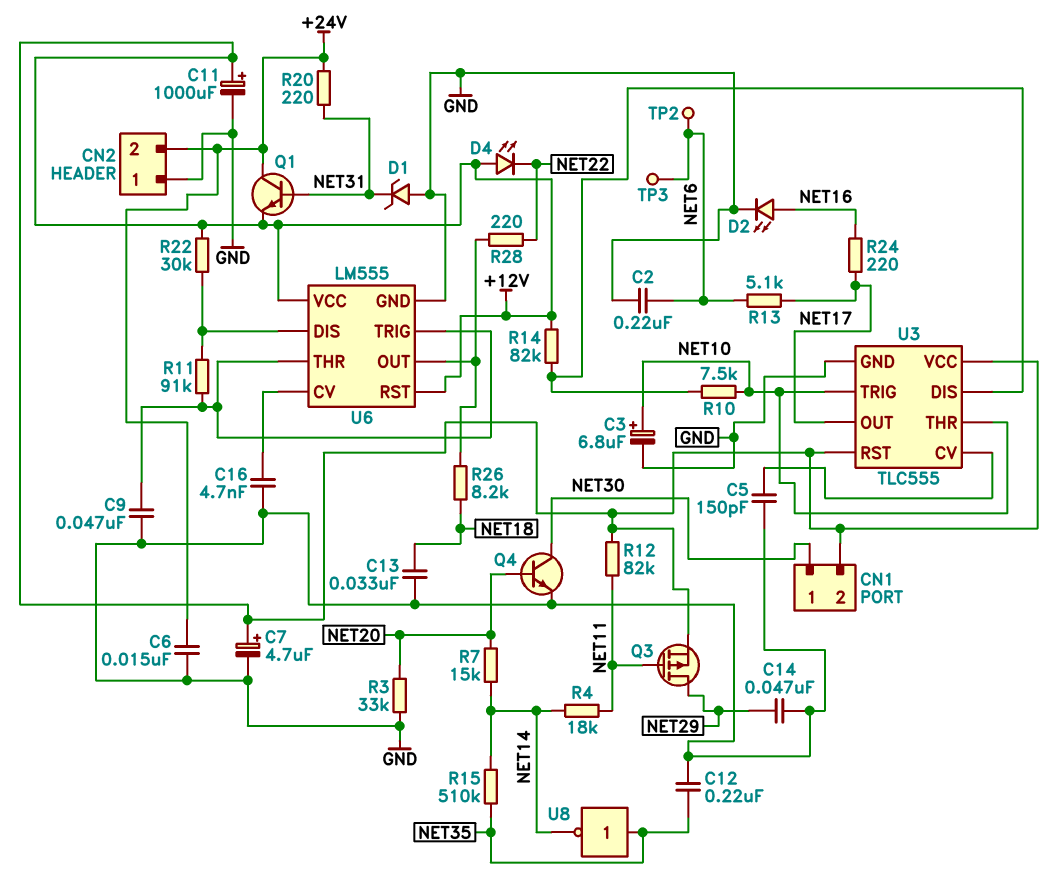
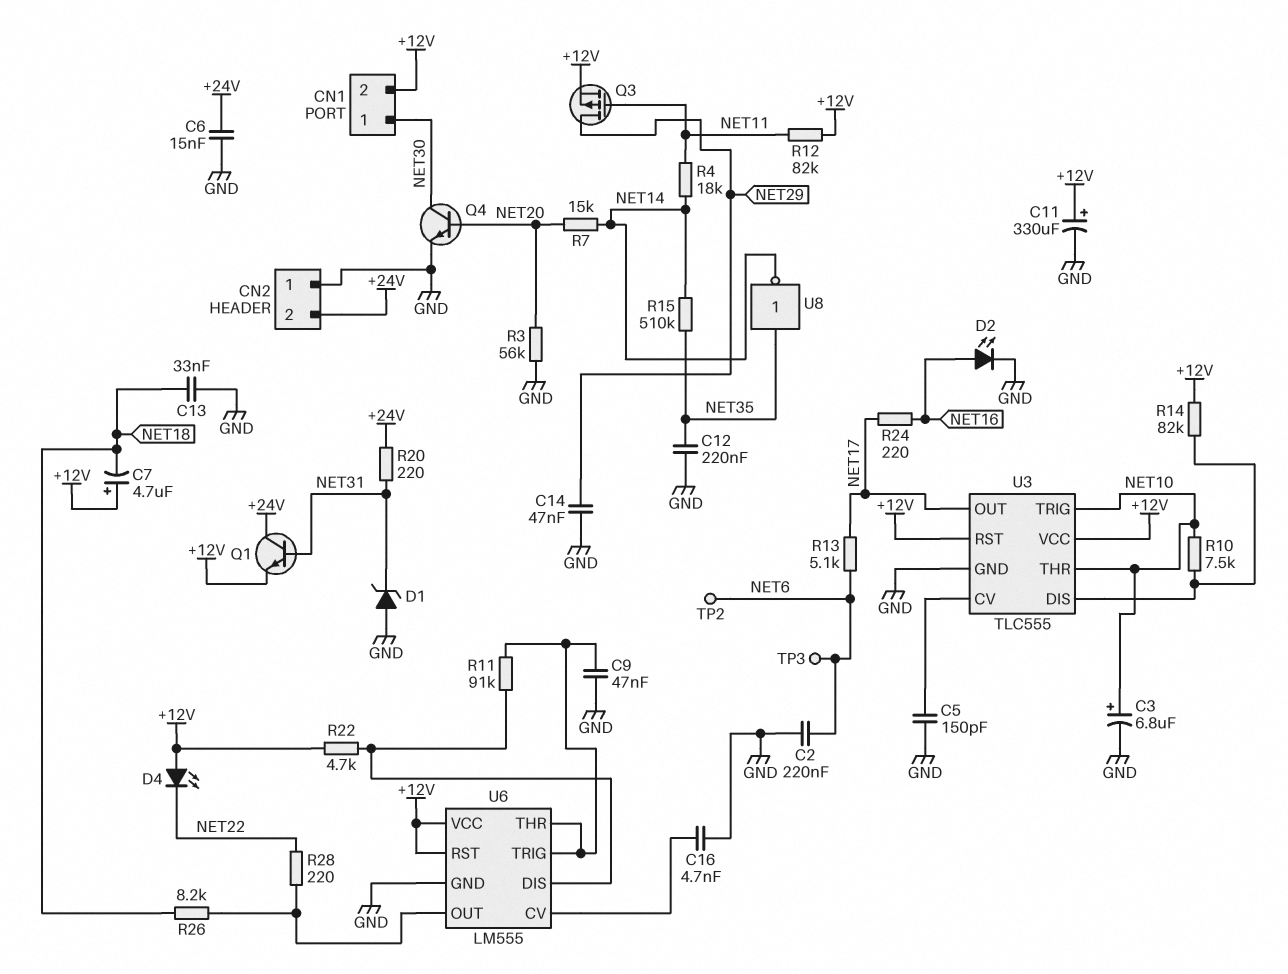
C7: 4.7uF (plus +12V, minus GND) -> 4.7uF (plus +12V, minus NET18)
C11: 1000uF (plus +12V, minus GND) -> 330uF (plus +12V, minus GND)
R3: 33k (GND, NET20) -> 56k (GND, NET20)
R22: 30k (+12V, U6/DIS) -> 4.7k (+12V, U6/DIS)

